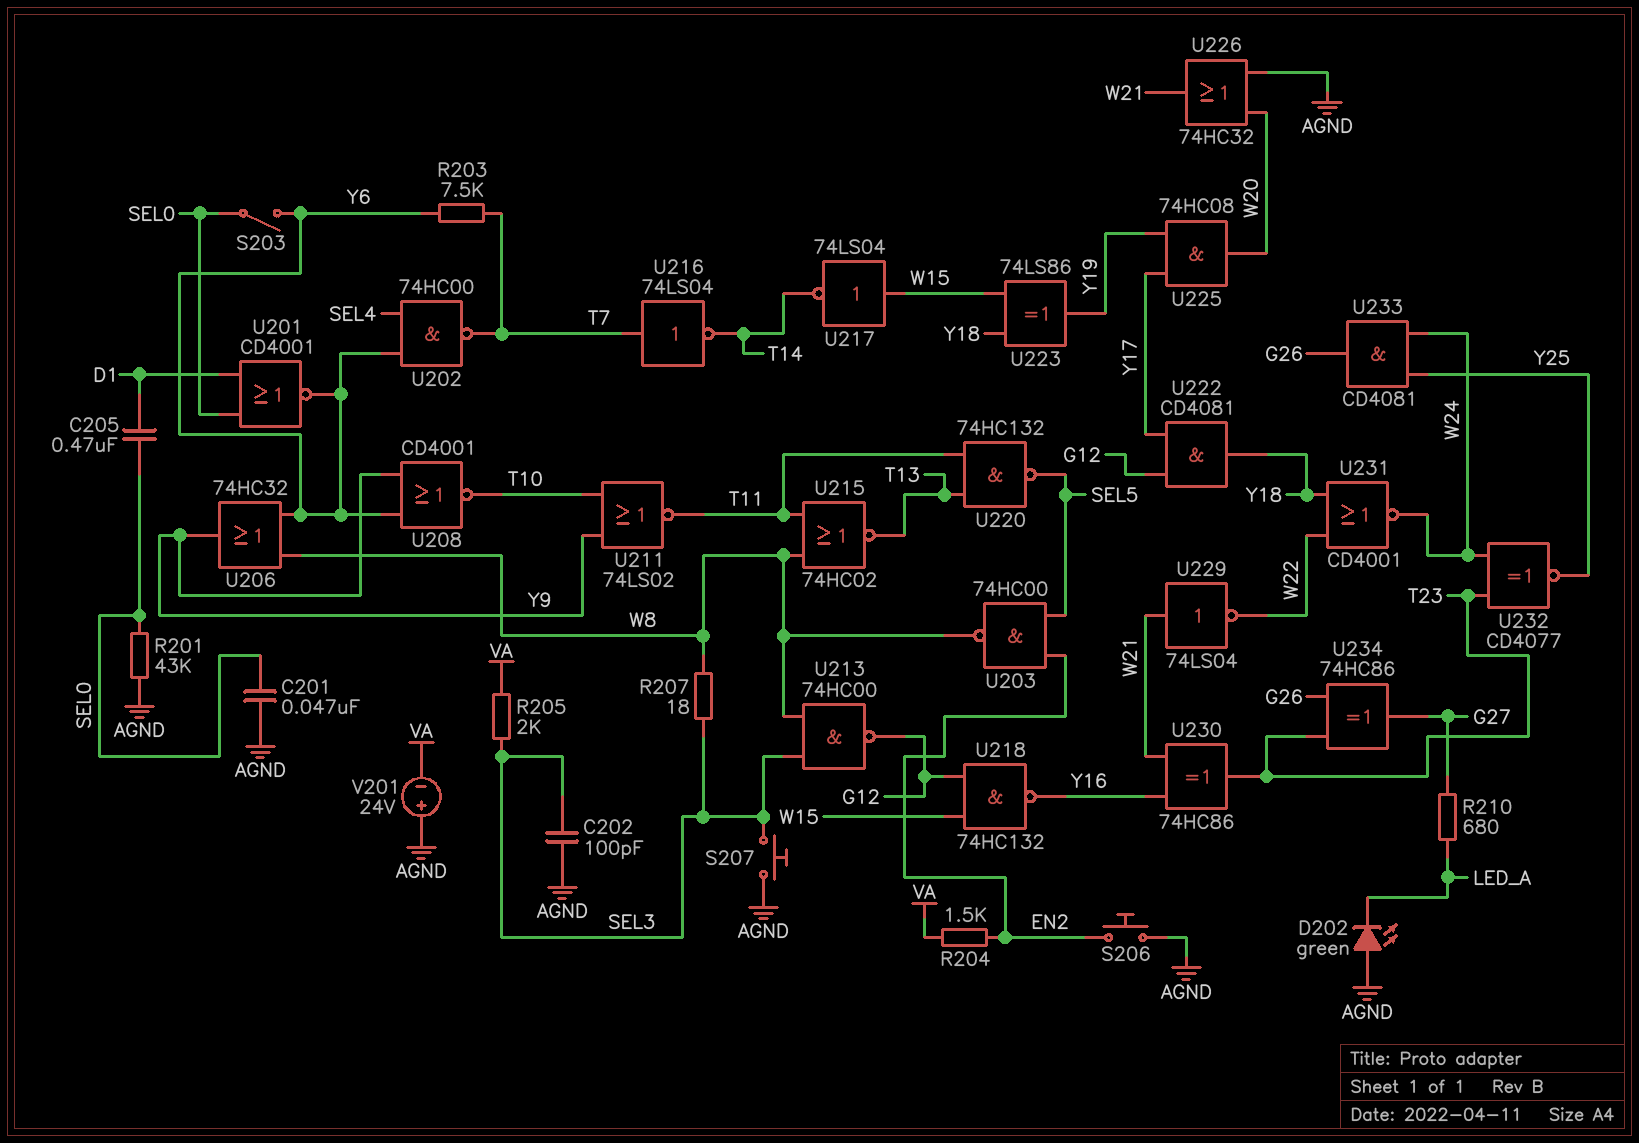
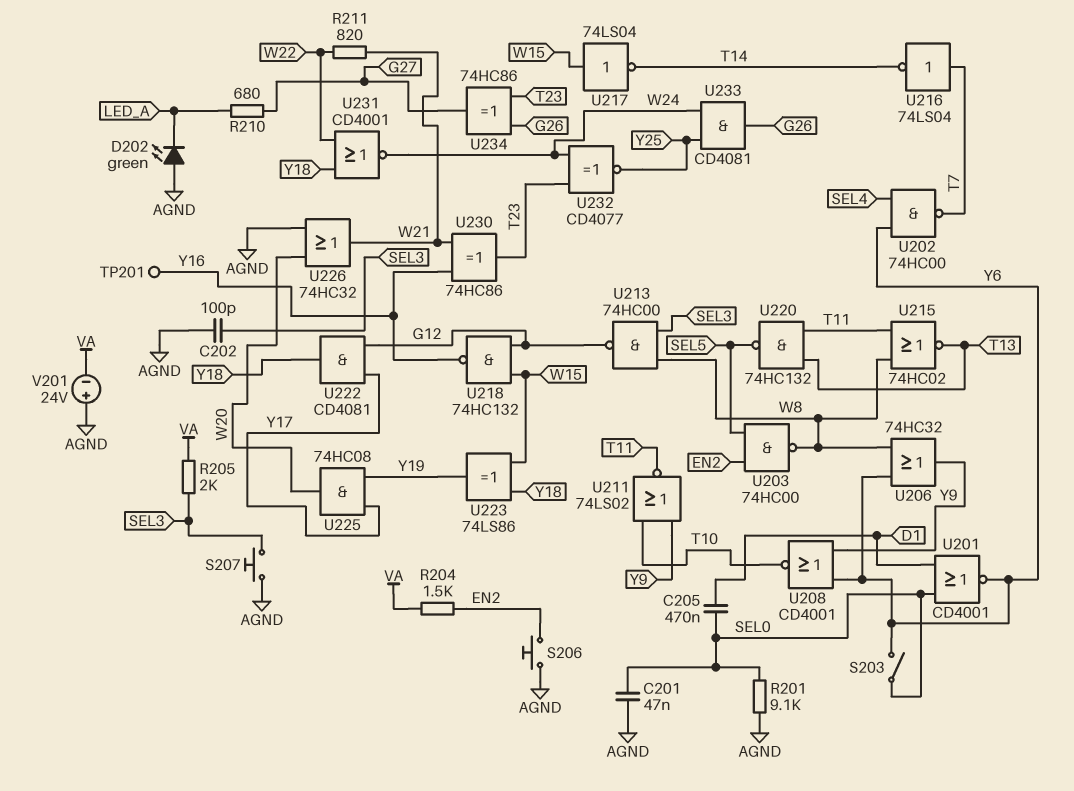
R201: 43k (AGND, SEL0) -> 9.1k (AGND, SEL0)
R203: 7.5k (T7, Y6) -> none
R207: 18 (SEL3, W8) -> none
R211: none -> 820 (W21, W22)
TP201: none -> test point (Y16)
U229: NOT 74LS04 (in W21, out W22) -> none

